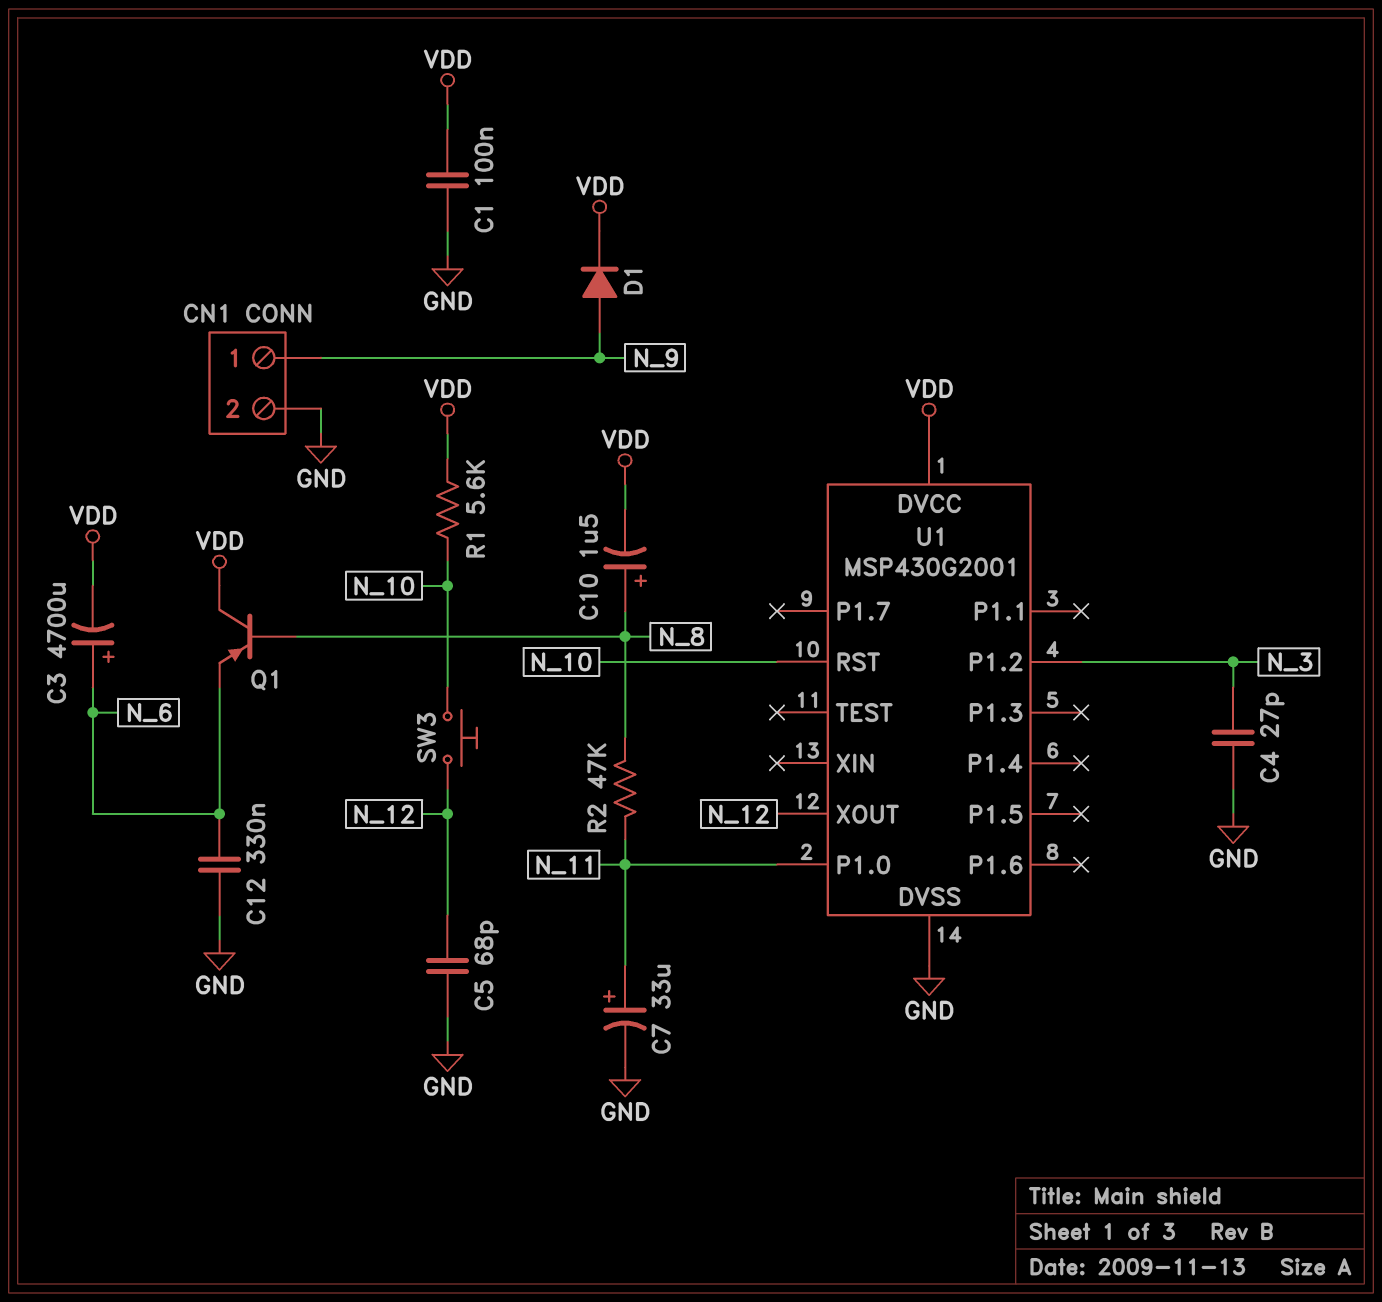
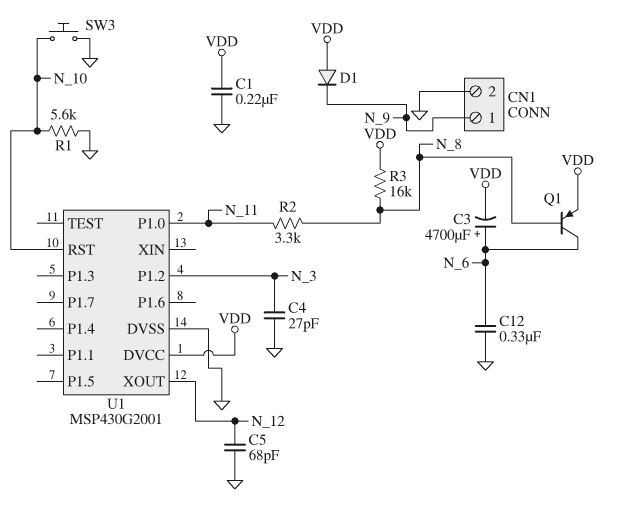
C1: 100nF (GND, VDD) -> 220nF (GND, VDD)
C7: 33uF (plus N_11, minus GND) -> none
C10: 1.5uF (plus N_8, minus VDD) -> none
D1: diode (A N_9, K VDD) -> diode (A VDD, K N_9)
Q1: PNP (B N_8, C VDD, E N_6) -> PNP (B N_8, C N_6, E VDD)
R1: 5.6k (N_10, VDD) -> 5.6k (GND, N_10)
R2: 47k (N_8, N_11) -> 3.3k (N_8, N_11)
R3: none -> 16k (N_8, VDD)
SW3: button (N_10, N_12) -> button (GND, N_10)

